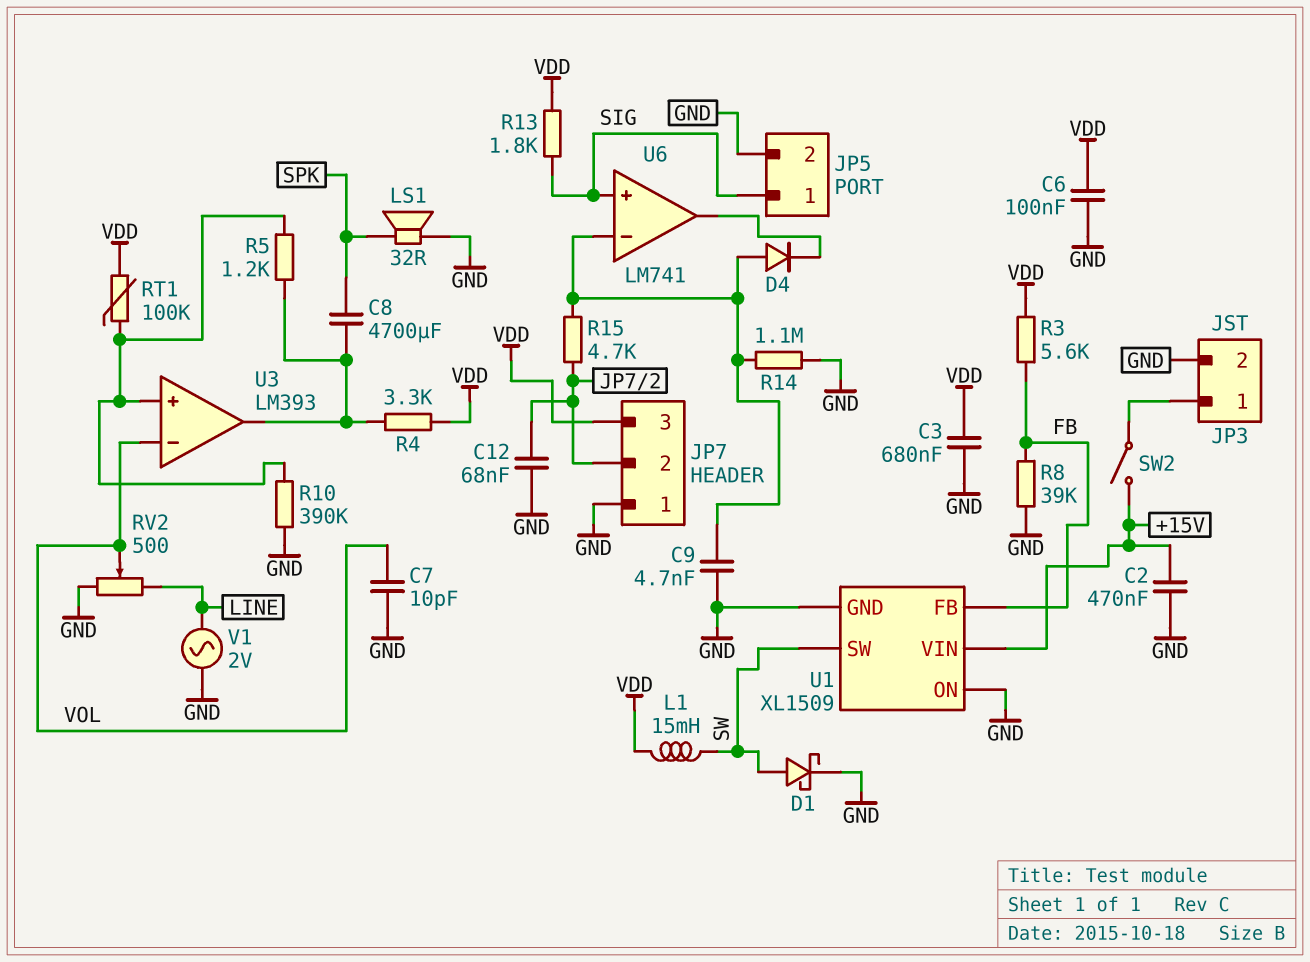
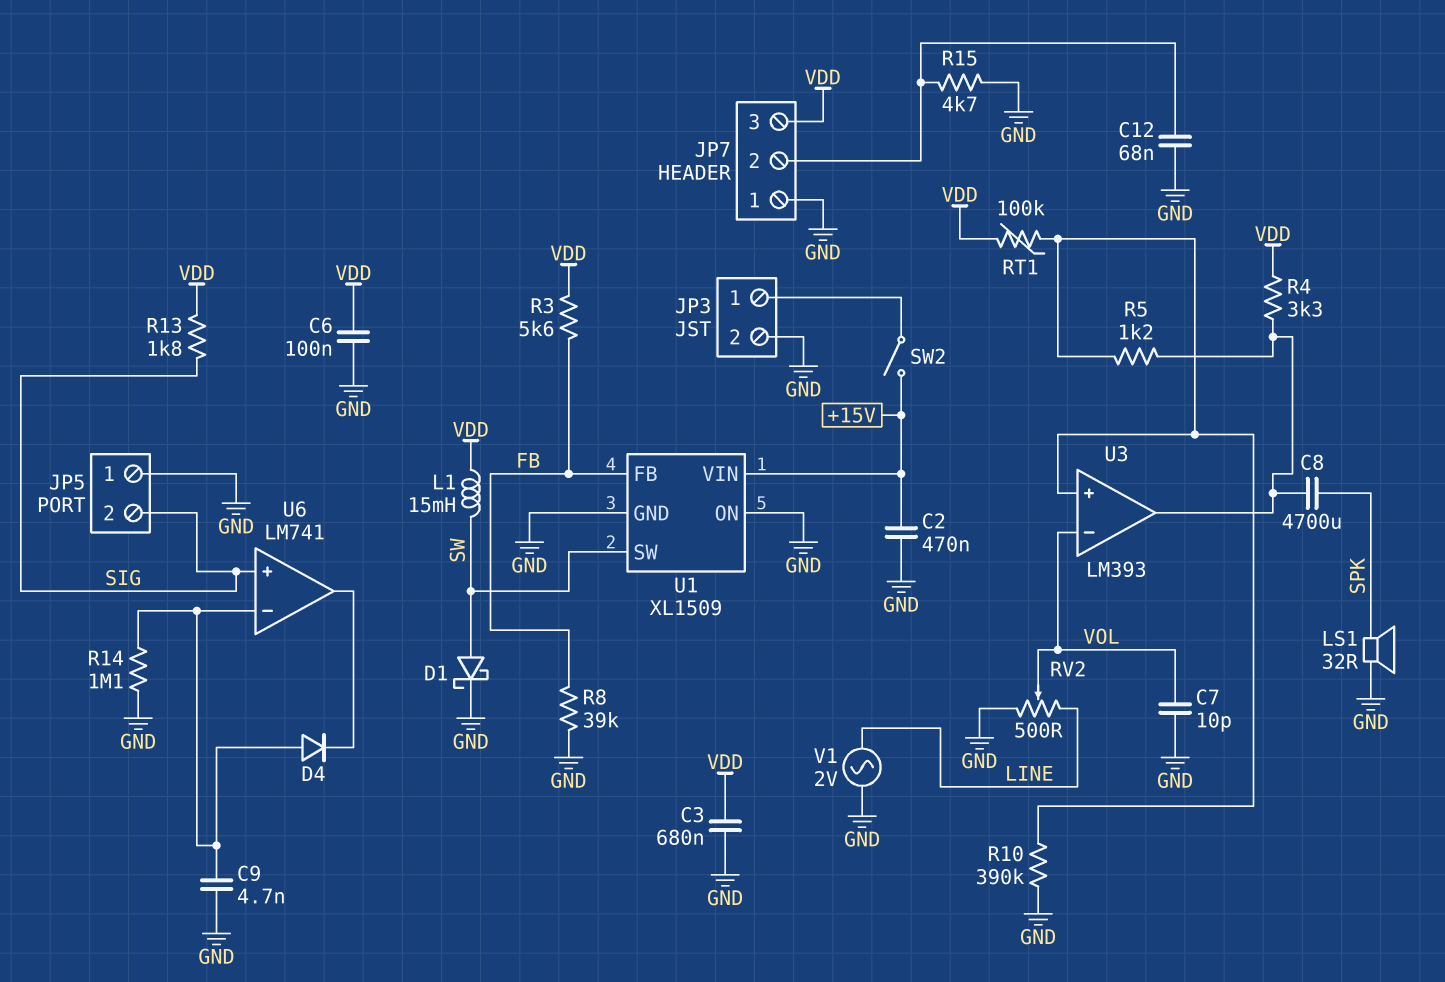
JP5 pin 1: SIG -> GND
JP5 pin 2: GND -> SIG
R15: 4.7k (JP7/2, U6/in-) -> 4.7k (GND, JP7/2)

